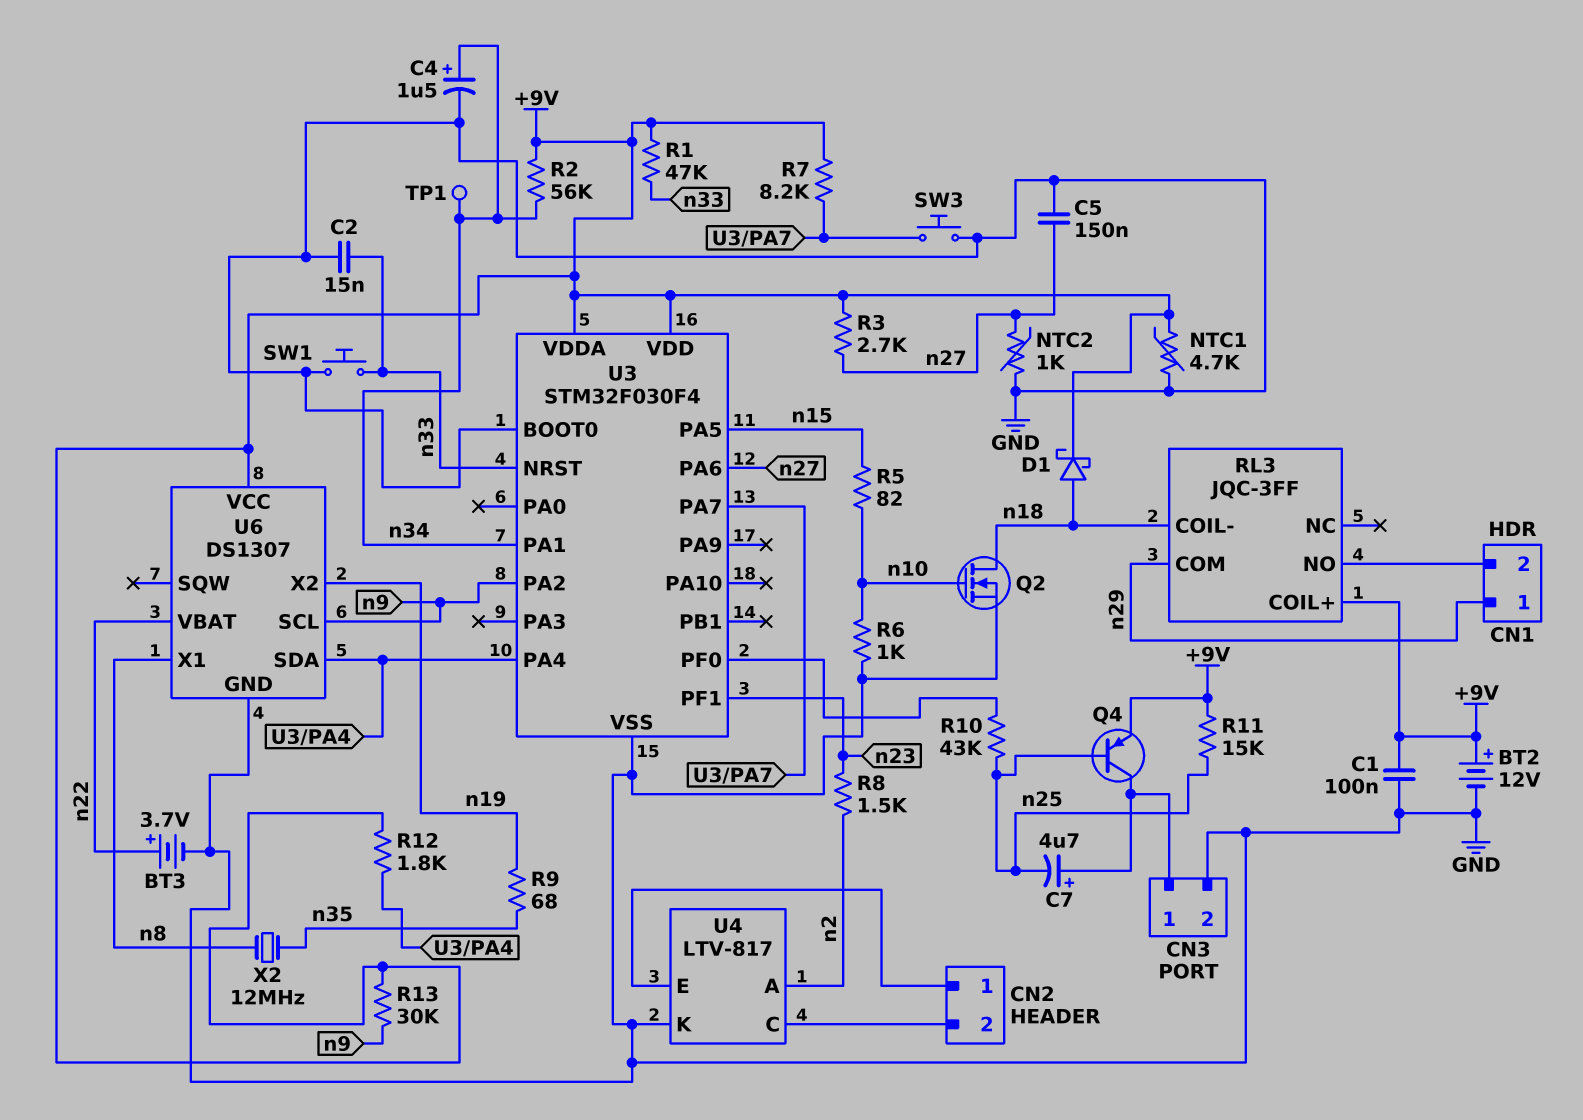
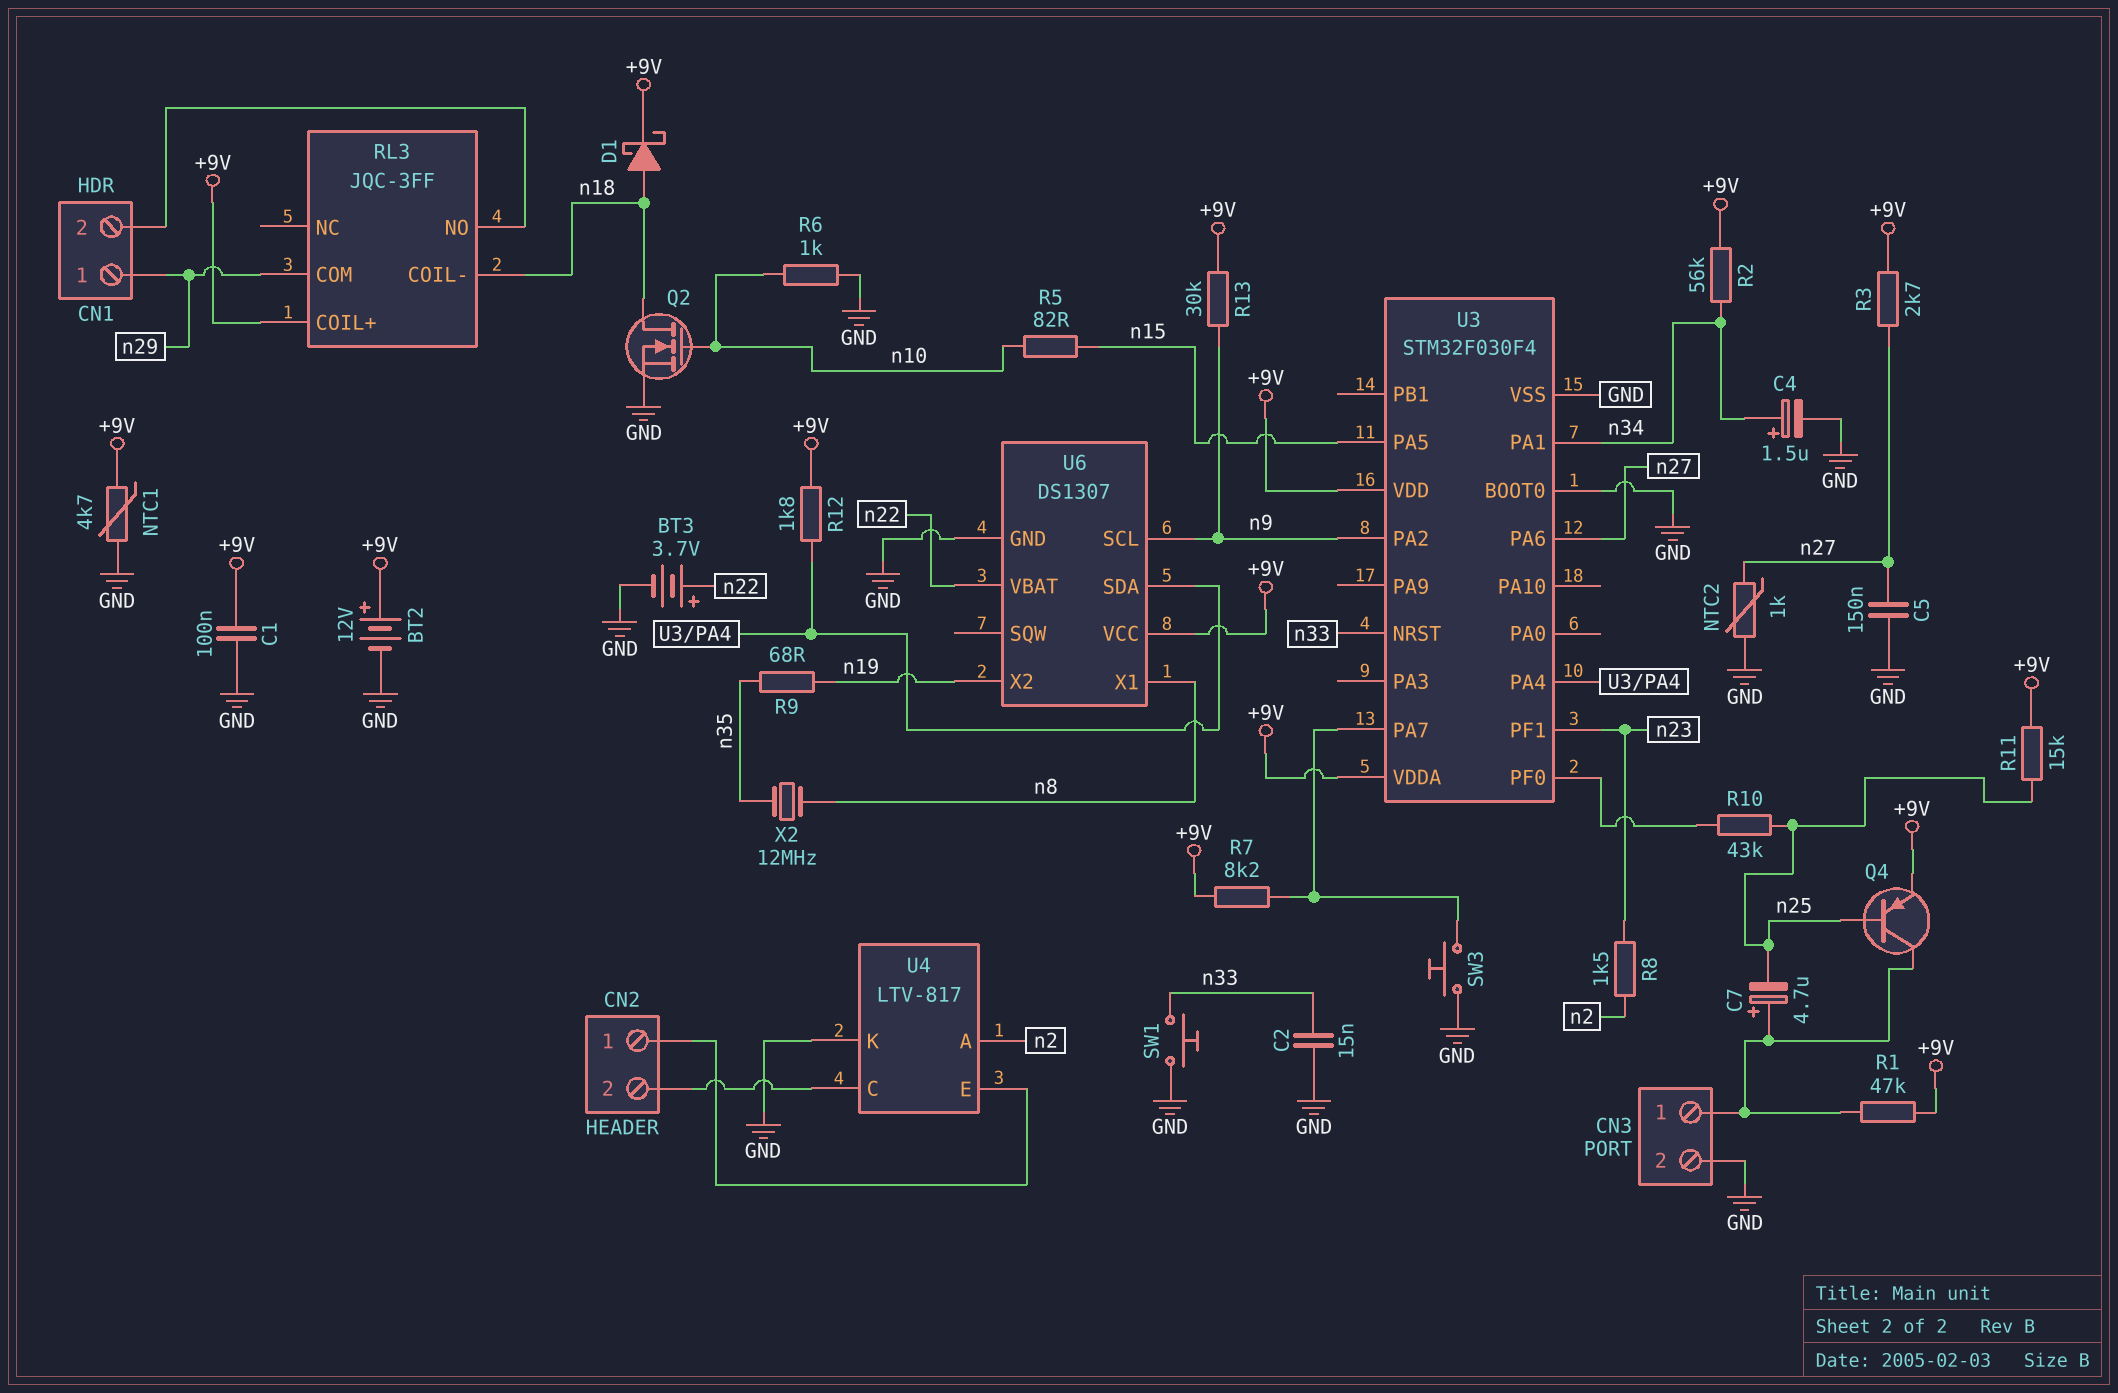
R1: 47k (+9V, n33) -> 47k (+9V, CN3/1)
TP1: test point (n34) -> none

